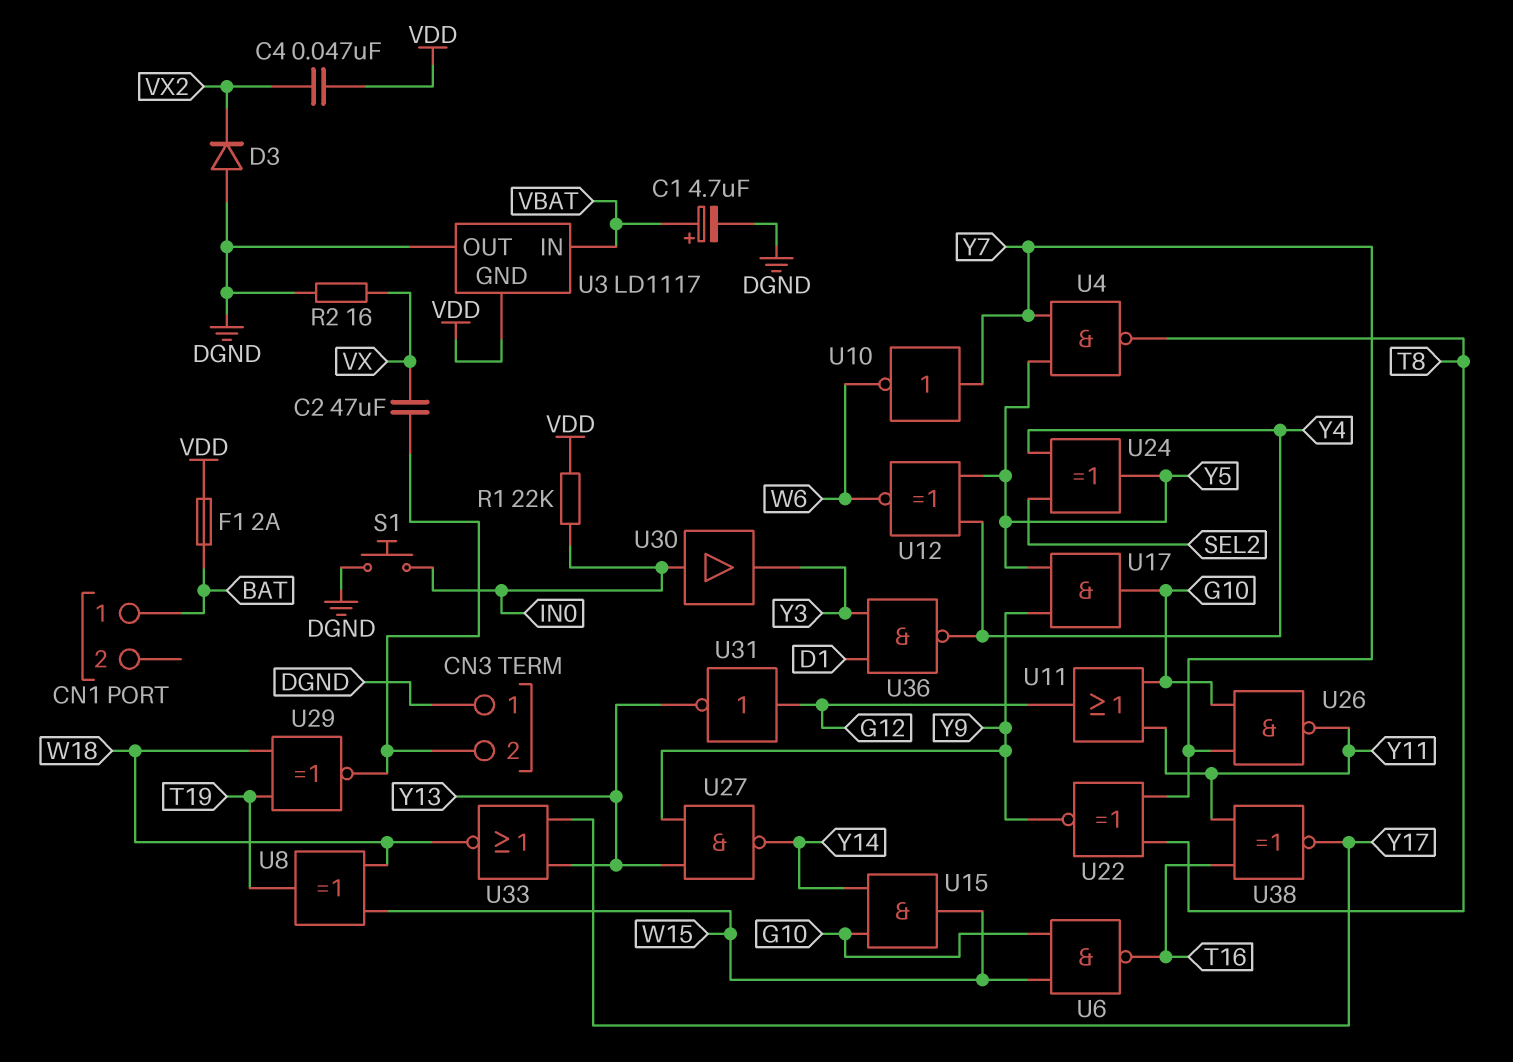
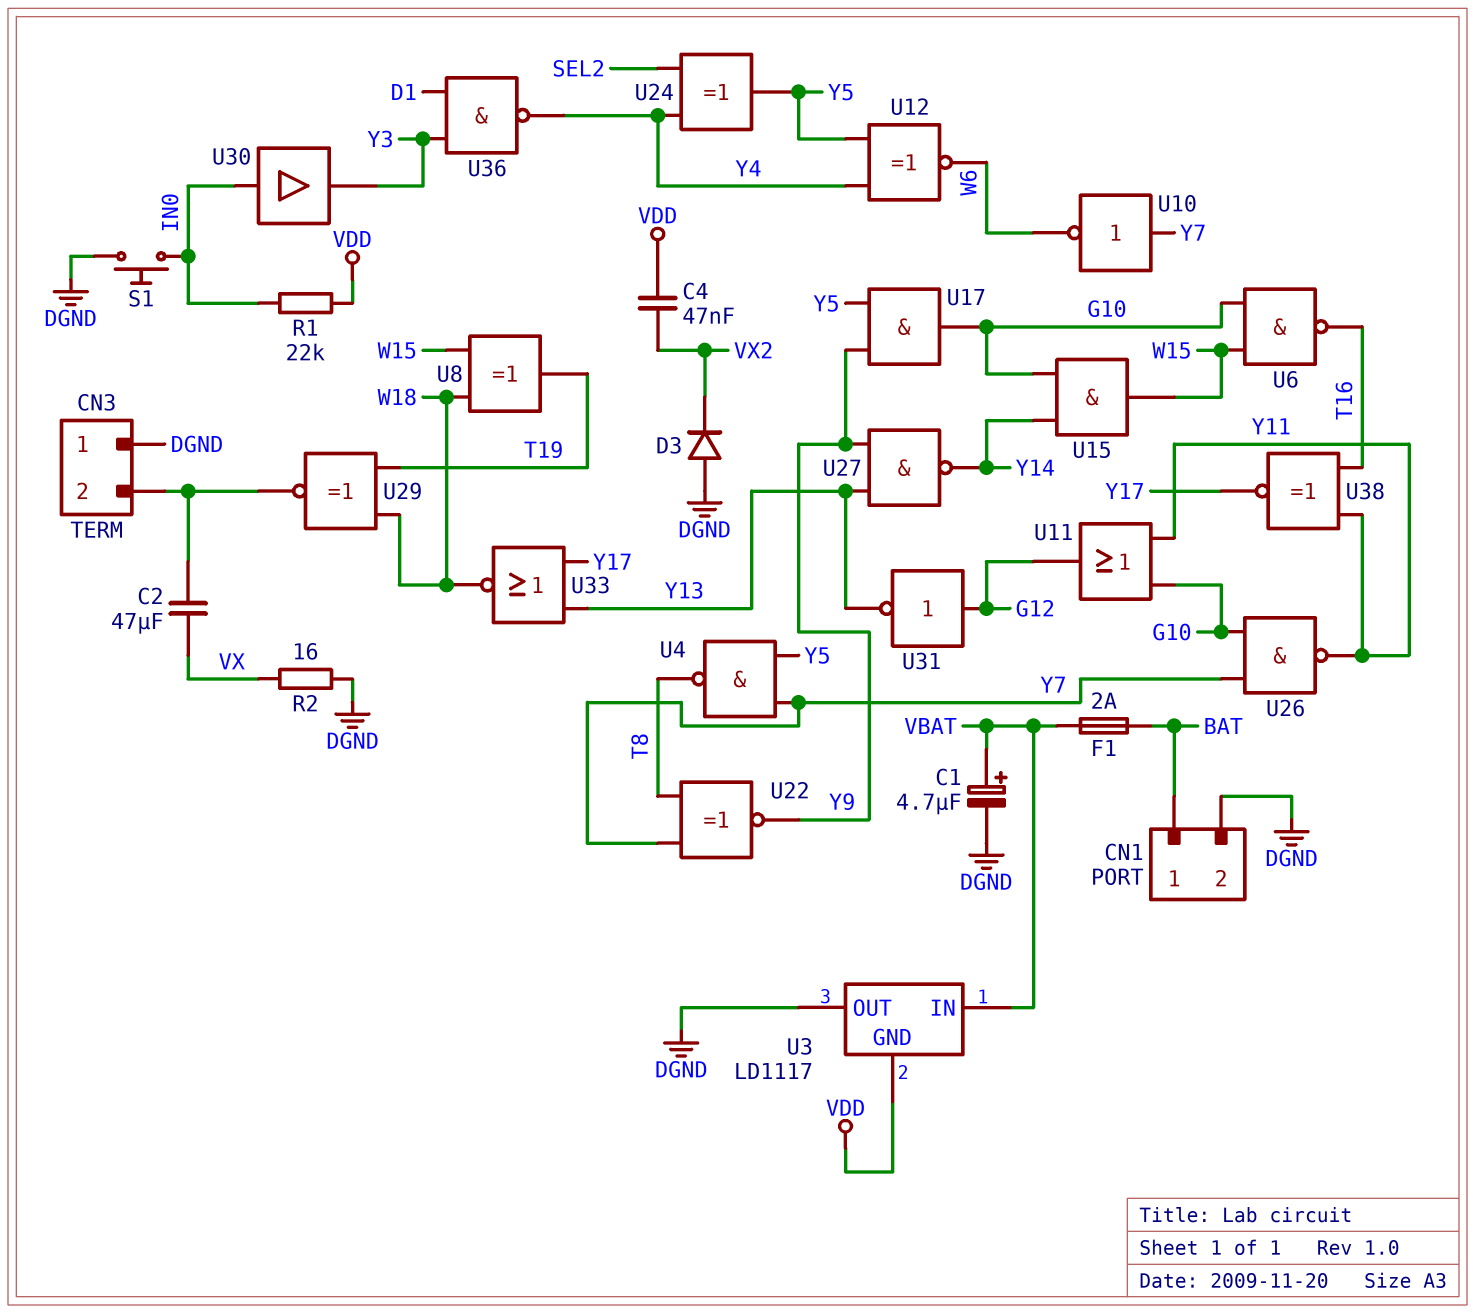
CN1 pin 2: none -> DGND
F1: 2A (BAT, VDD) -> 2A (BAT, VBAT)

